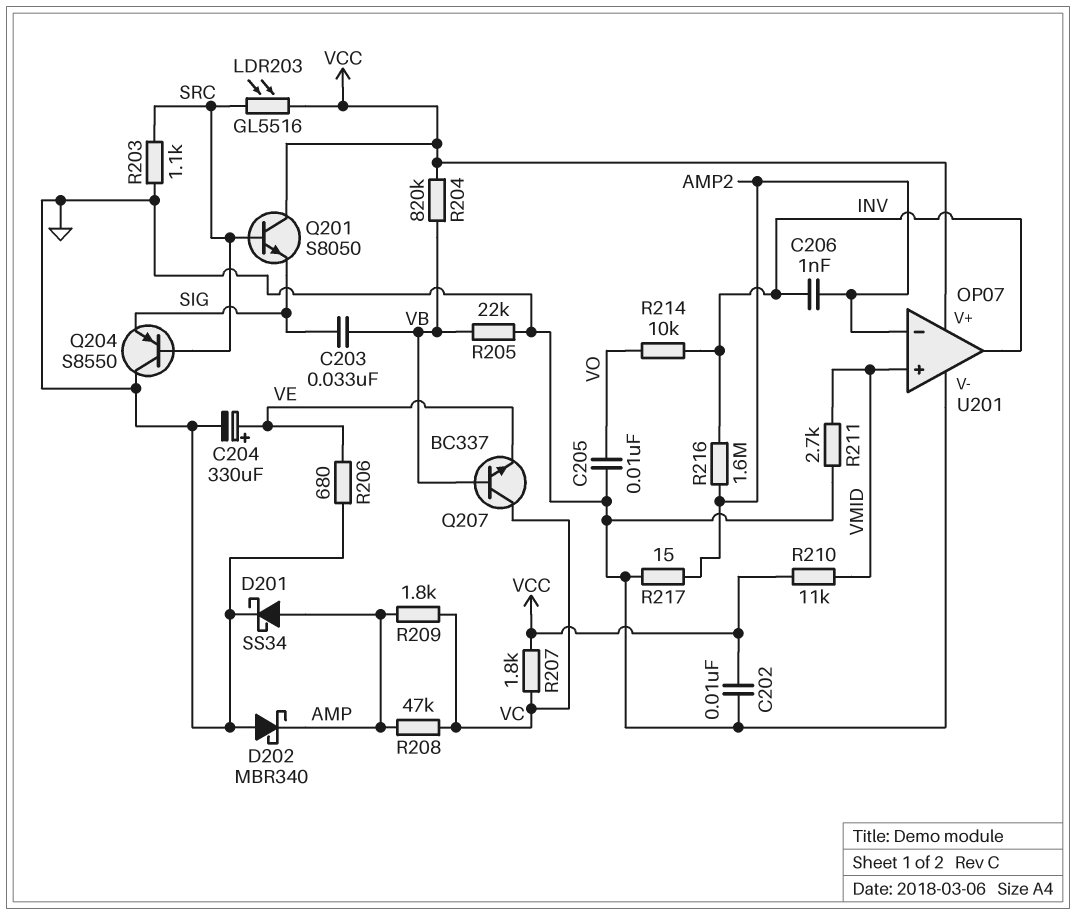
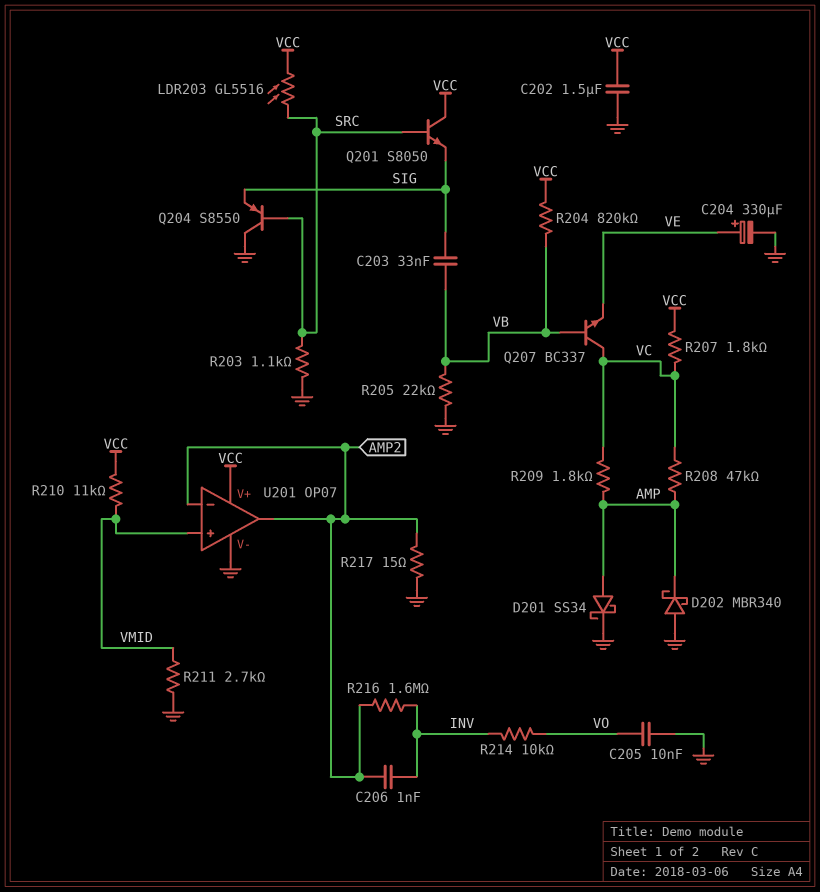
C202: 10nF (GND, VCC) -> 1.5uF (GND, VCC)
R206: 680 (GND, VE) -> none
U201 pin out: INV -> AMP2

